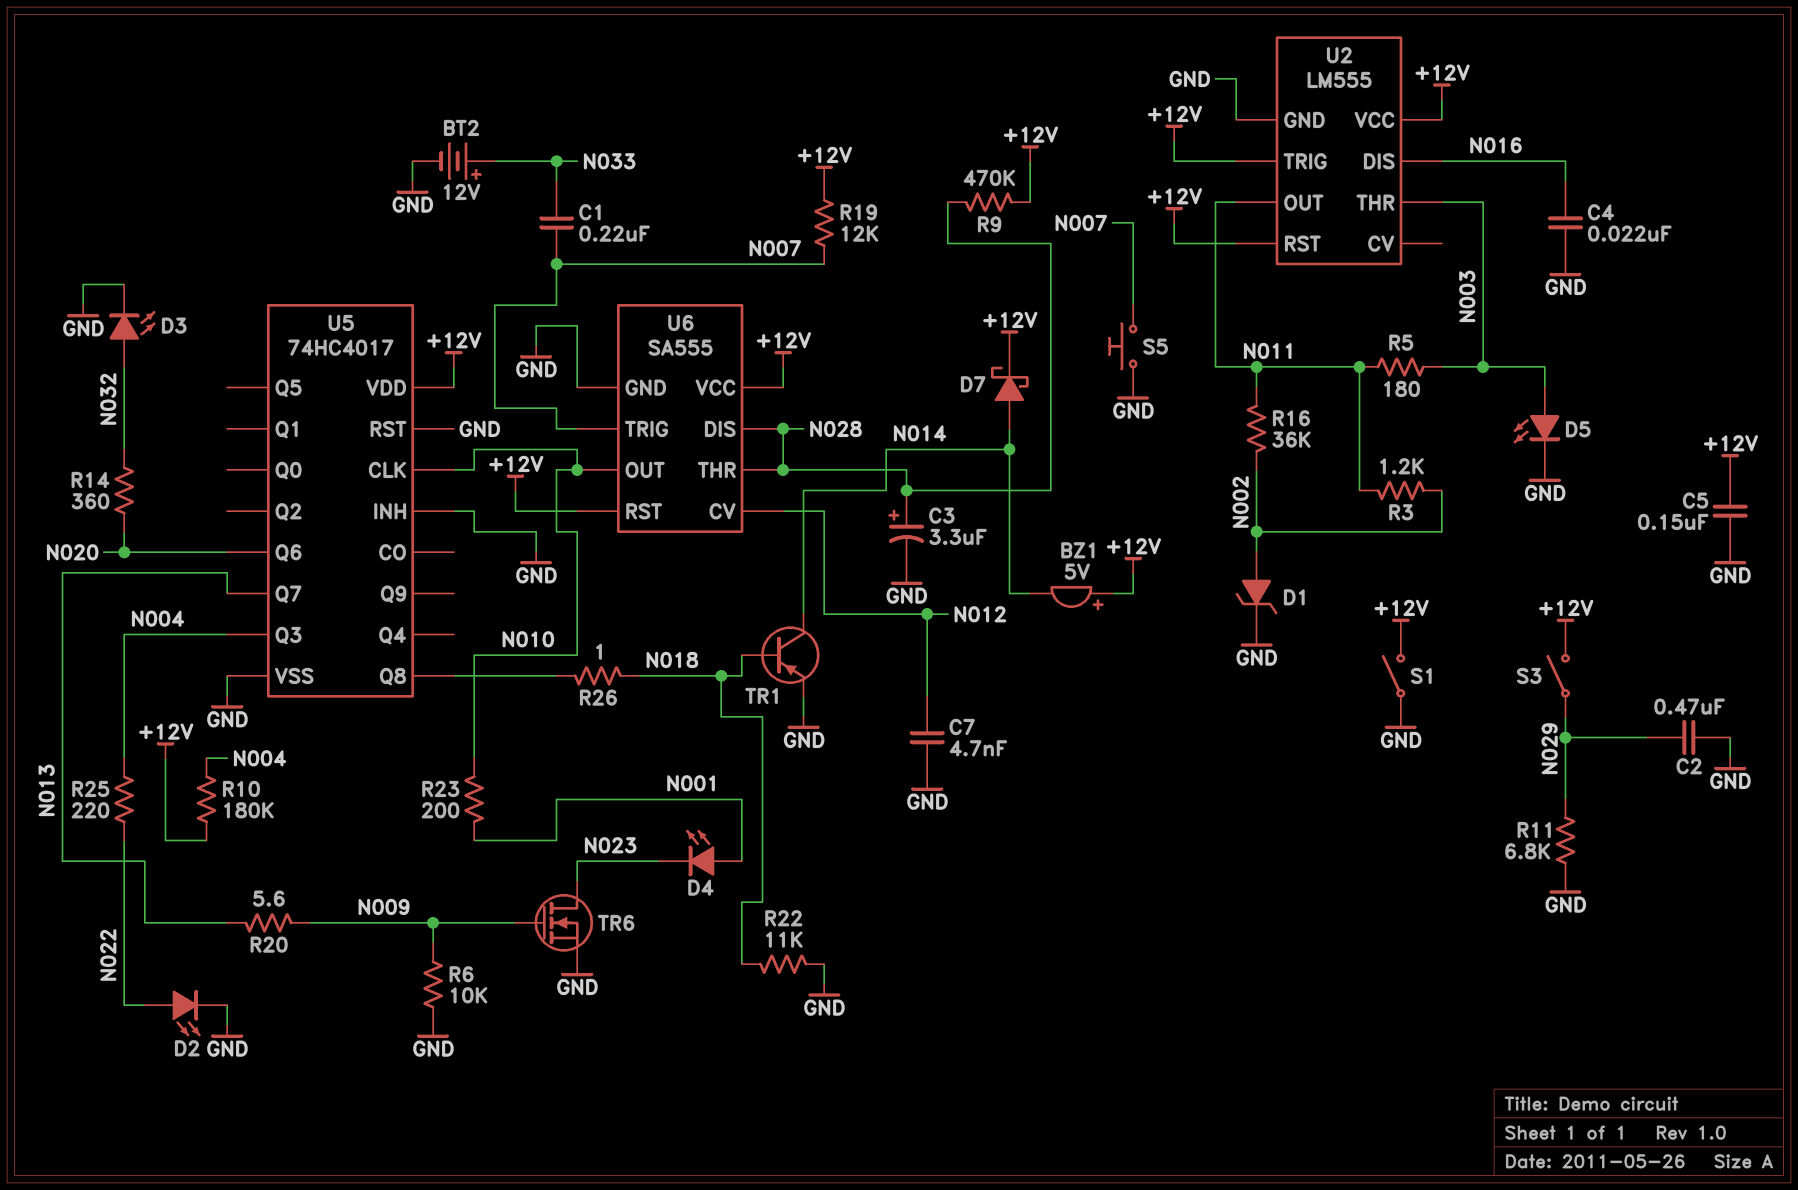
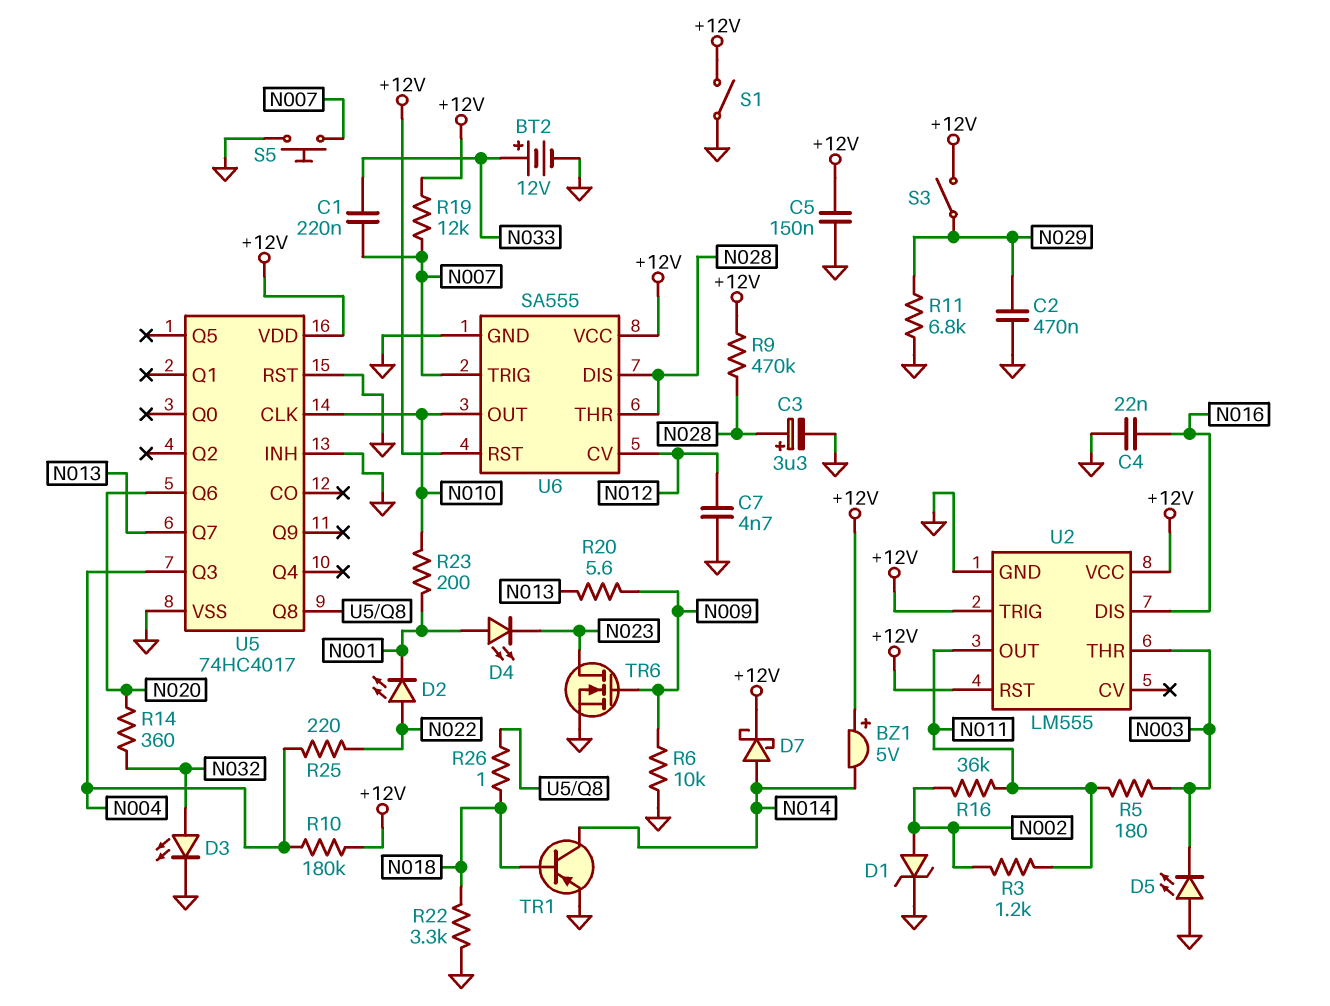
D2: LED (A N022, K GND) -> LED (A N022, K N001)
D5: LED (A N003, K GND) -> LED (A GND, K N003)
R22: 11k (GND, N018) -> 3.3k (GND, N018)

